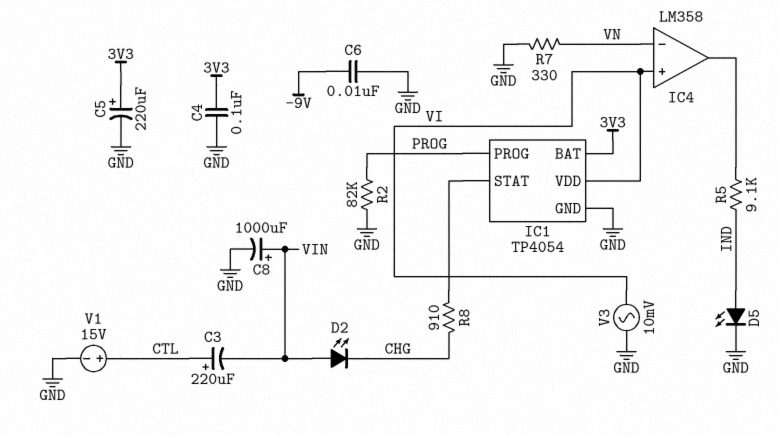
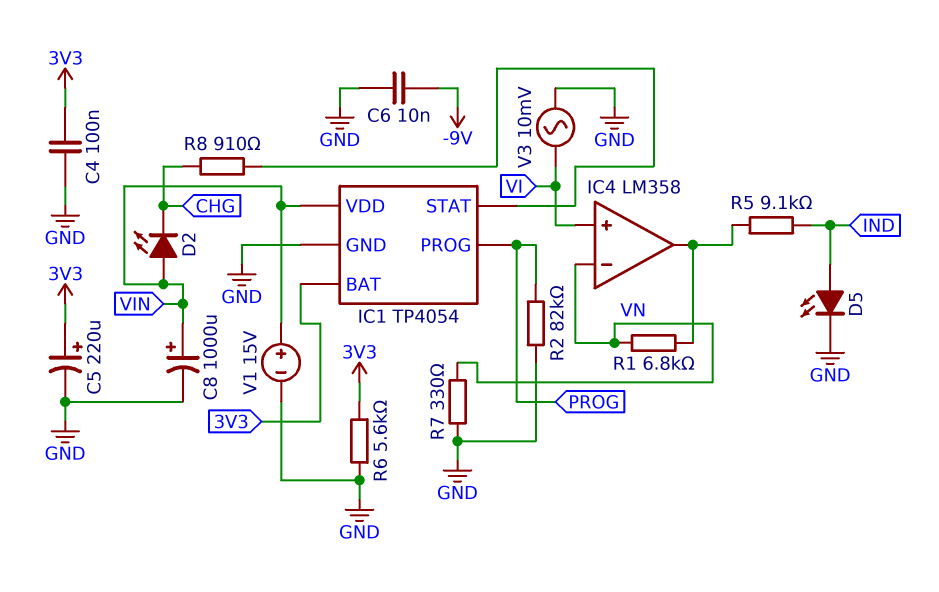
C3: 220uF (plus CTL, minus VIN) -> none
IC1 pin VDD: VI -> VIN
R1: none -> 6.8k (IC4/out, VN)
R6: none -> 5.6k (3V3, GND)
V1: 15V (plus CTL, minus GND) -> 15V (plus VIN, minus GND)

